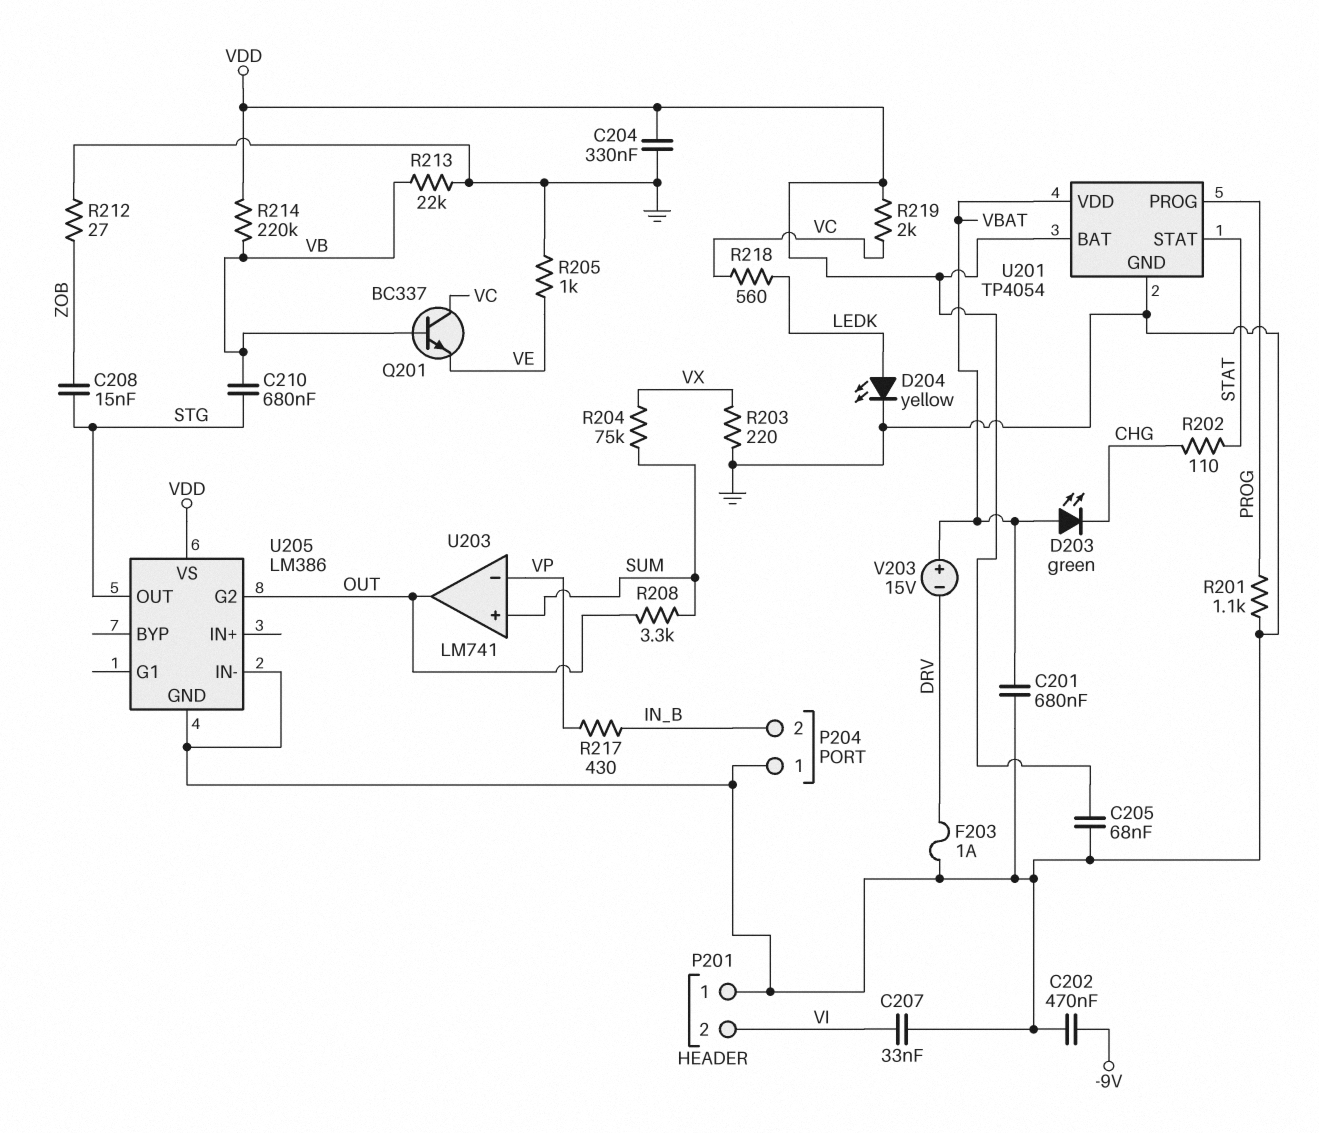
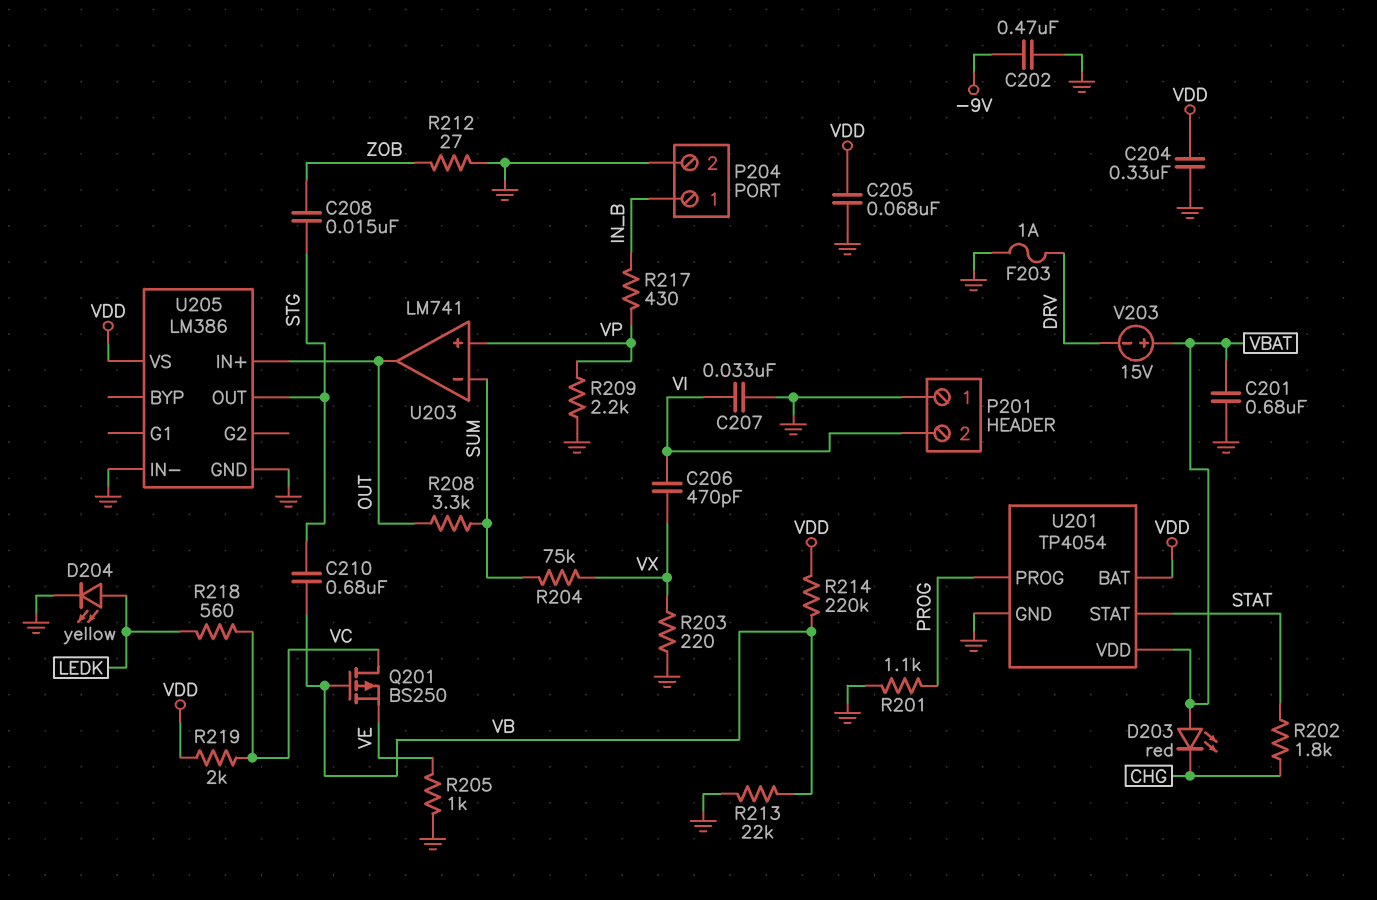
C206: none -> 470pF (VI, VX)
D203: LED green (A VBAT, K CHG) -> LED red (A VBAT, K CHG)
P204 pin 1: GND -> IN_B
P204 pin 2: IN_B -> GND
Q201: NPN BC337 (B VB, C VC, E VE) -> PMOS BS250 (G VB, D VC, S VE)
R202: 110 (CHG, STAT) -> 1.8k (CHG, STAT)
R209: none -> 2.2k (GND, VP)
U203 pin in+: SUM -> VP
U203 pin in-: VP -> SUM
U205 pin G2: OUT -> none
U205 pin IN+: none -> OUT

